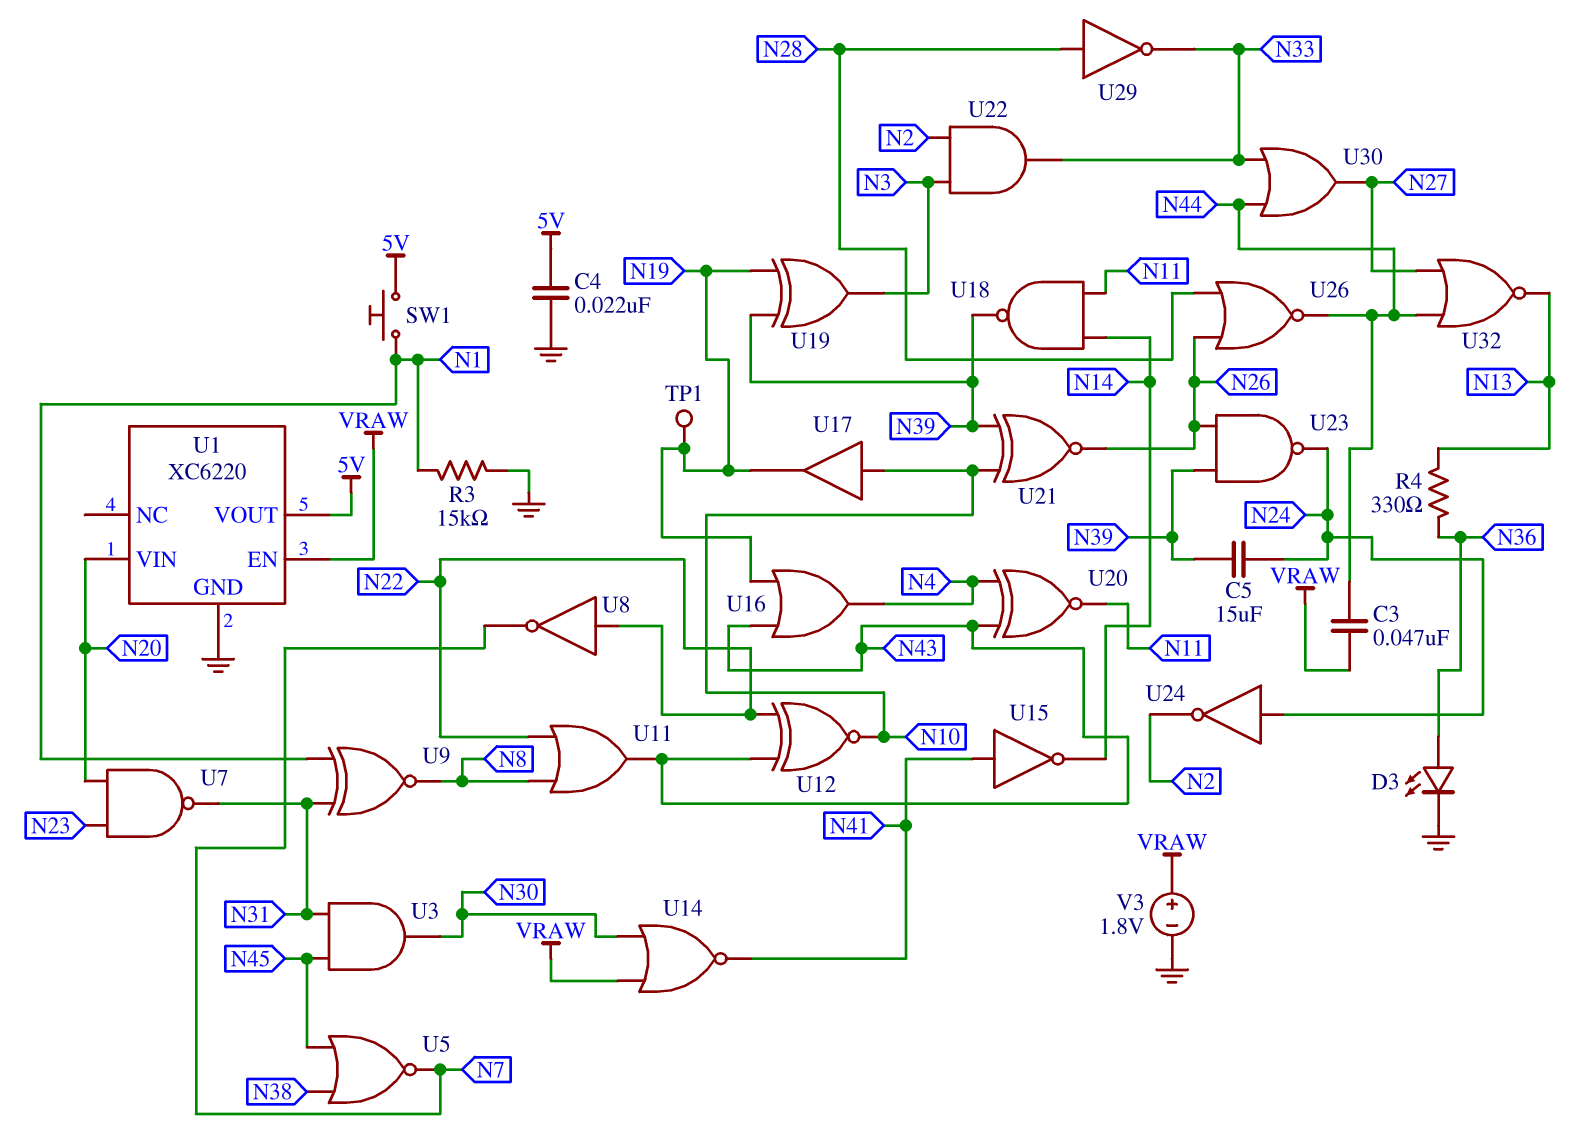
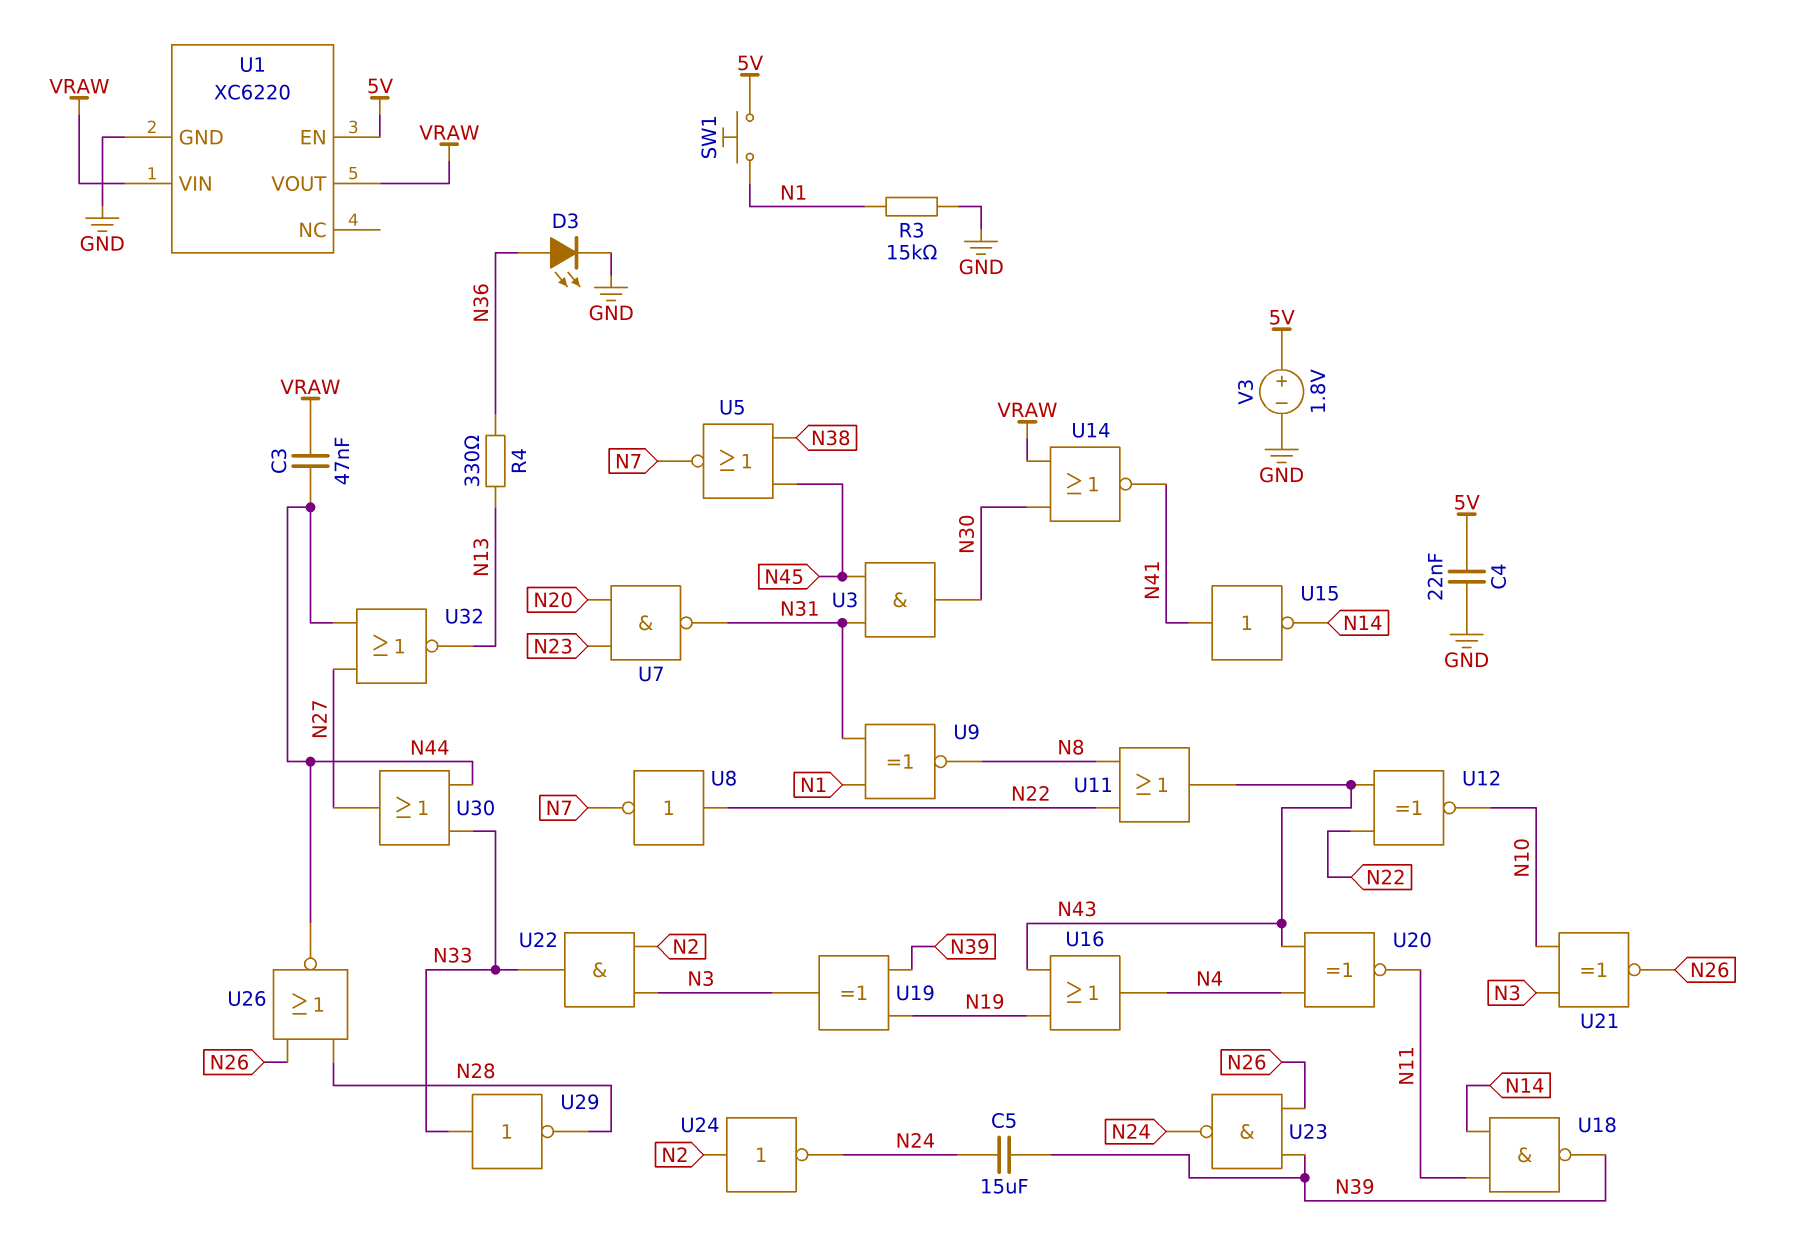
TP1: test point (N19) -> none
U1 pin EN: VRAW -> 5V
U1 pin VIN: N20 -> VRAW
U1 pin VOUT: 5V -> VRAW
U17: buffer (in N10, out N19) -> none
U21: XNOR (in N10, in N39, out N26) -> XNOR (in N3, in N10, out N26)
U24: NOT (in N24, out N2) -> NOT (in N2, out N24)
U29: NOT (in N28, out N33) -> NOT (in N33, out N28)
V3: 1.8V (plus VRAW, minus GND) -> 1.8V (plus 5V, minus GND)

